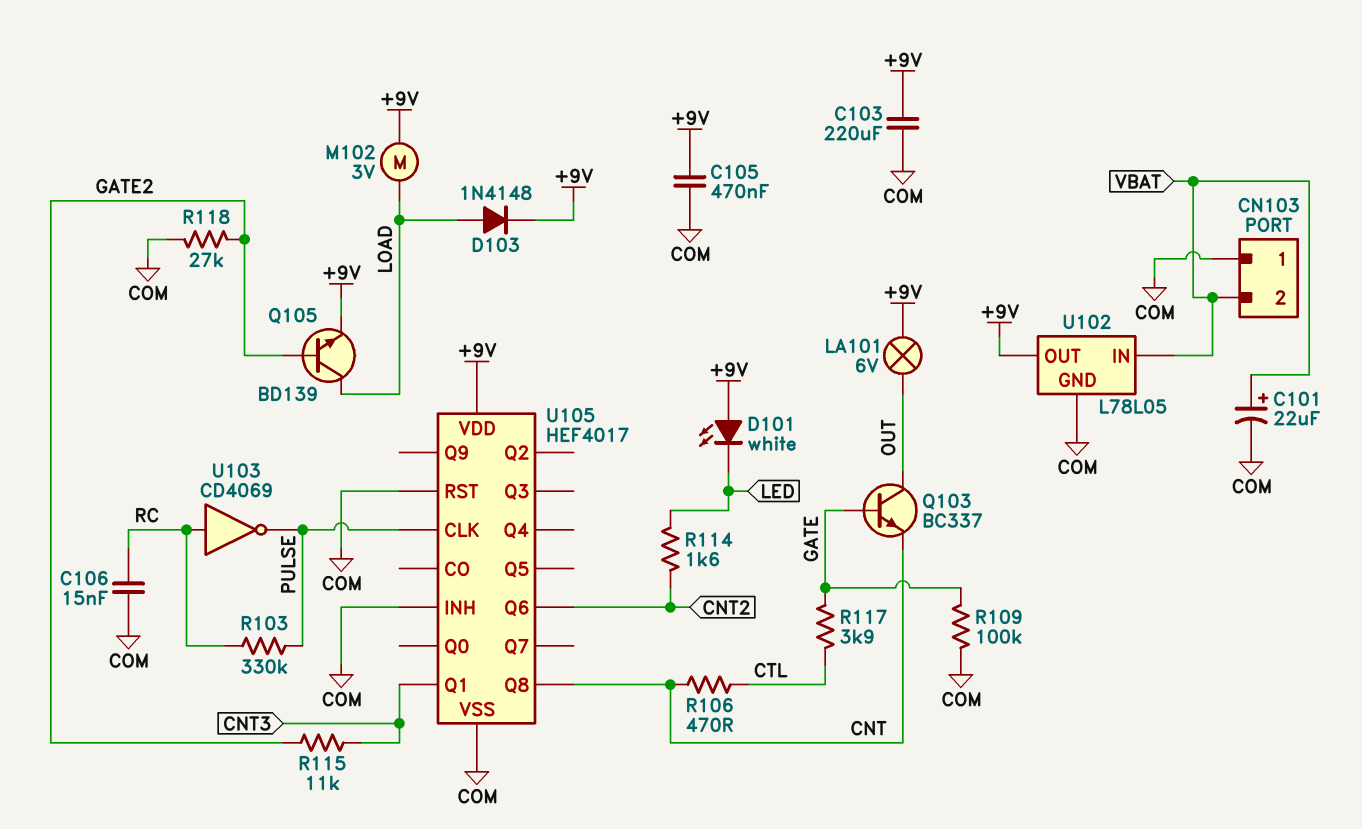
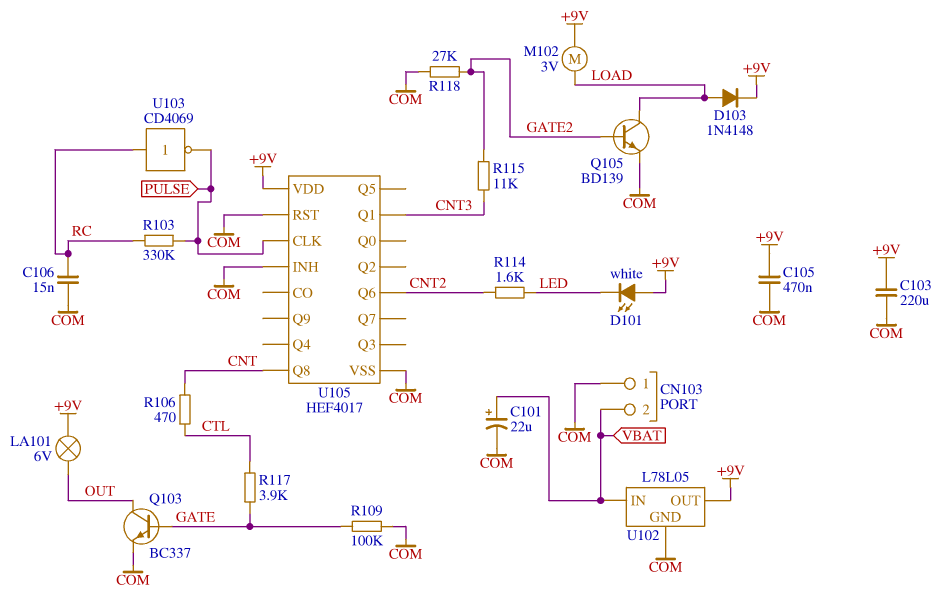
Q103: NPN BC337 (B GATE, C OUT, E CNT) -> NPN BC337 (B GATE, C OUT, E COM)
Q105: NPN BD139 (B GATE2, C LOAD, E +9V) -> NPN BD139 (B GATE2, C LOAD, E COM)

